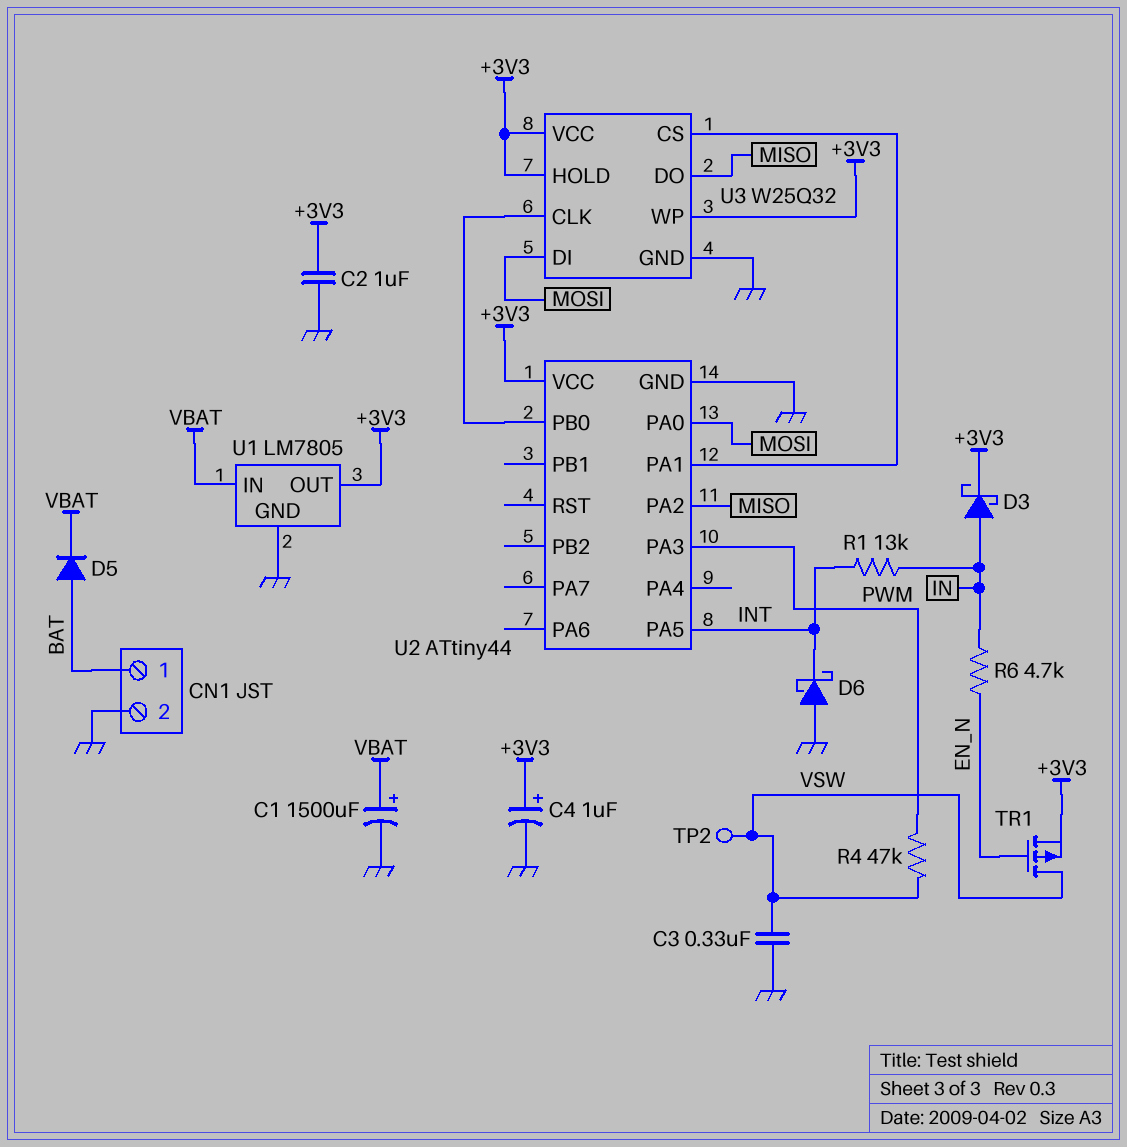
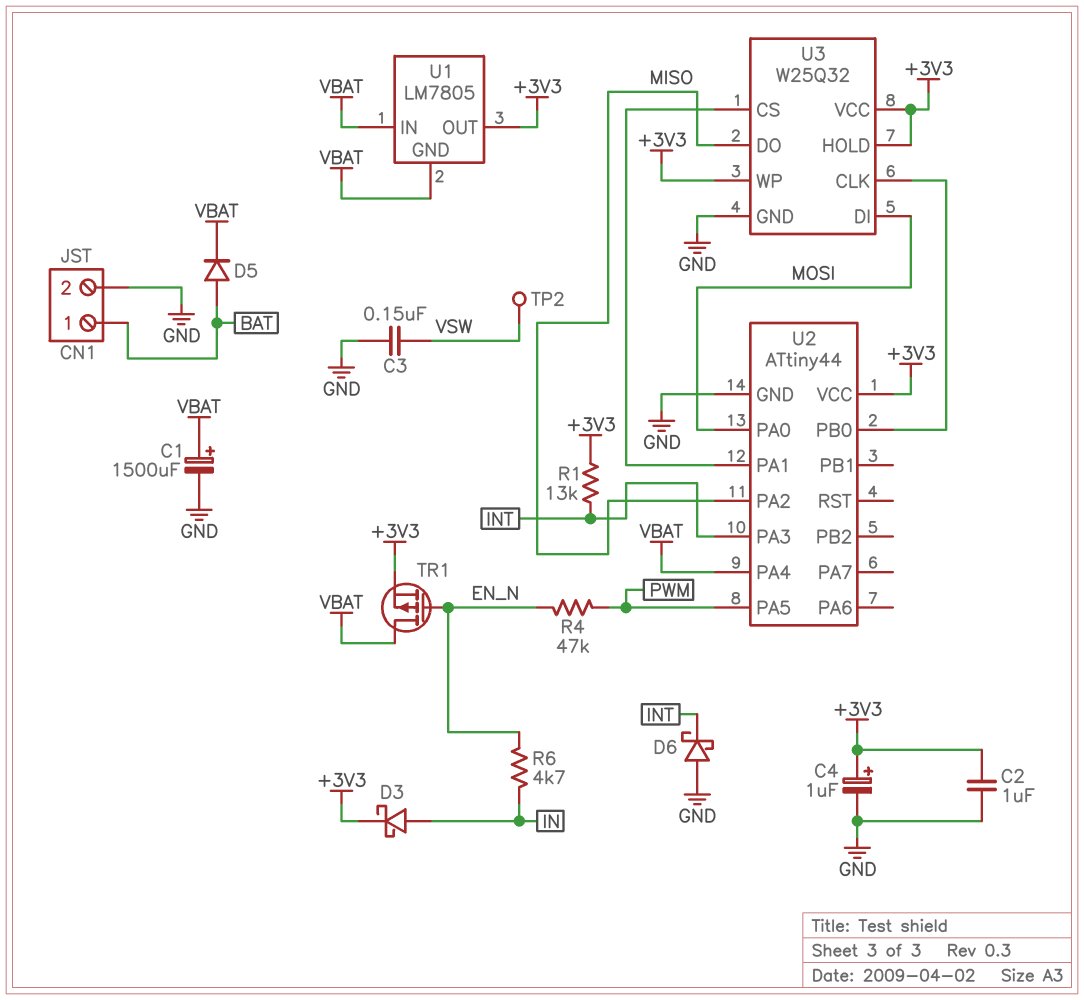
C3: 330nF (GND, VSW) -> 150nF (GND, VSW)
R1: 13k (IN, INT) -> 13k (+3V3, INT)
R4: 47k (PWM, VSW) -> 47k (EN_N, PWM)
TR1: PMOS (G EN_N, D VSW, S +3V3) -> PMOS (G EN_N, D VBAT, S +3V3)
U1 pin GND: GND -> VBAT
U2 pin PA3: PWM -> INT
U2 pin PA4: none -> VBAT
U2 pin PA5: INT -> PWM

